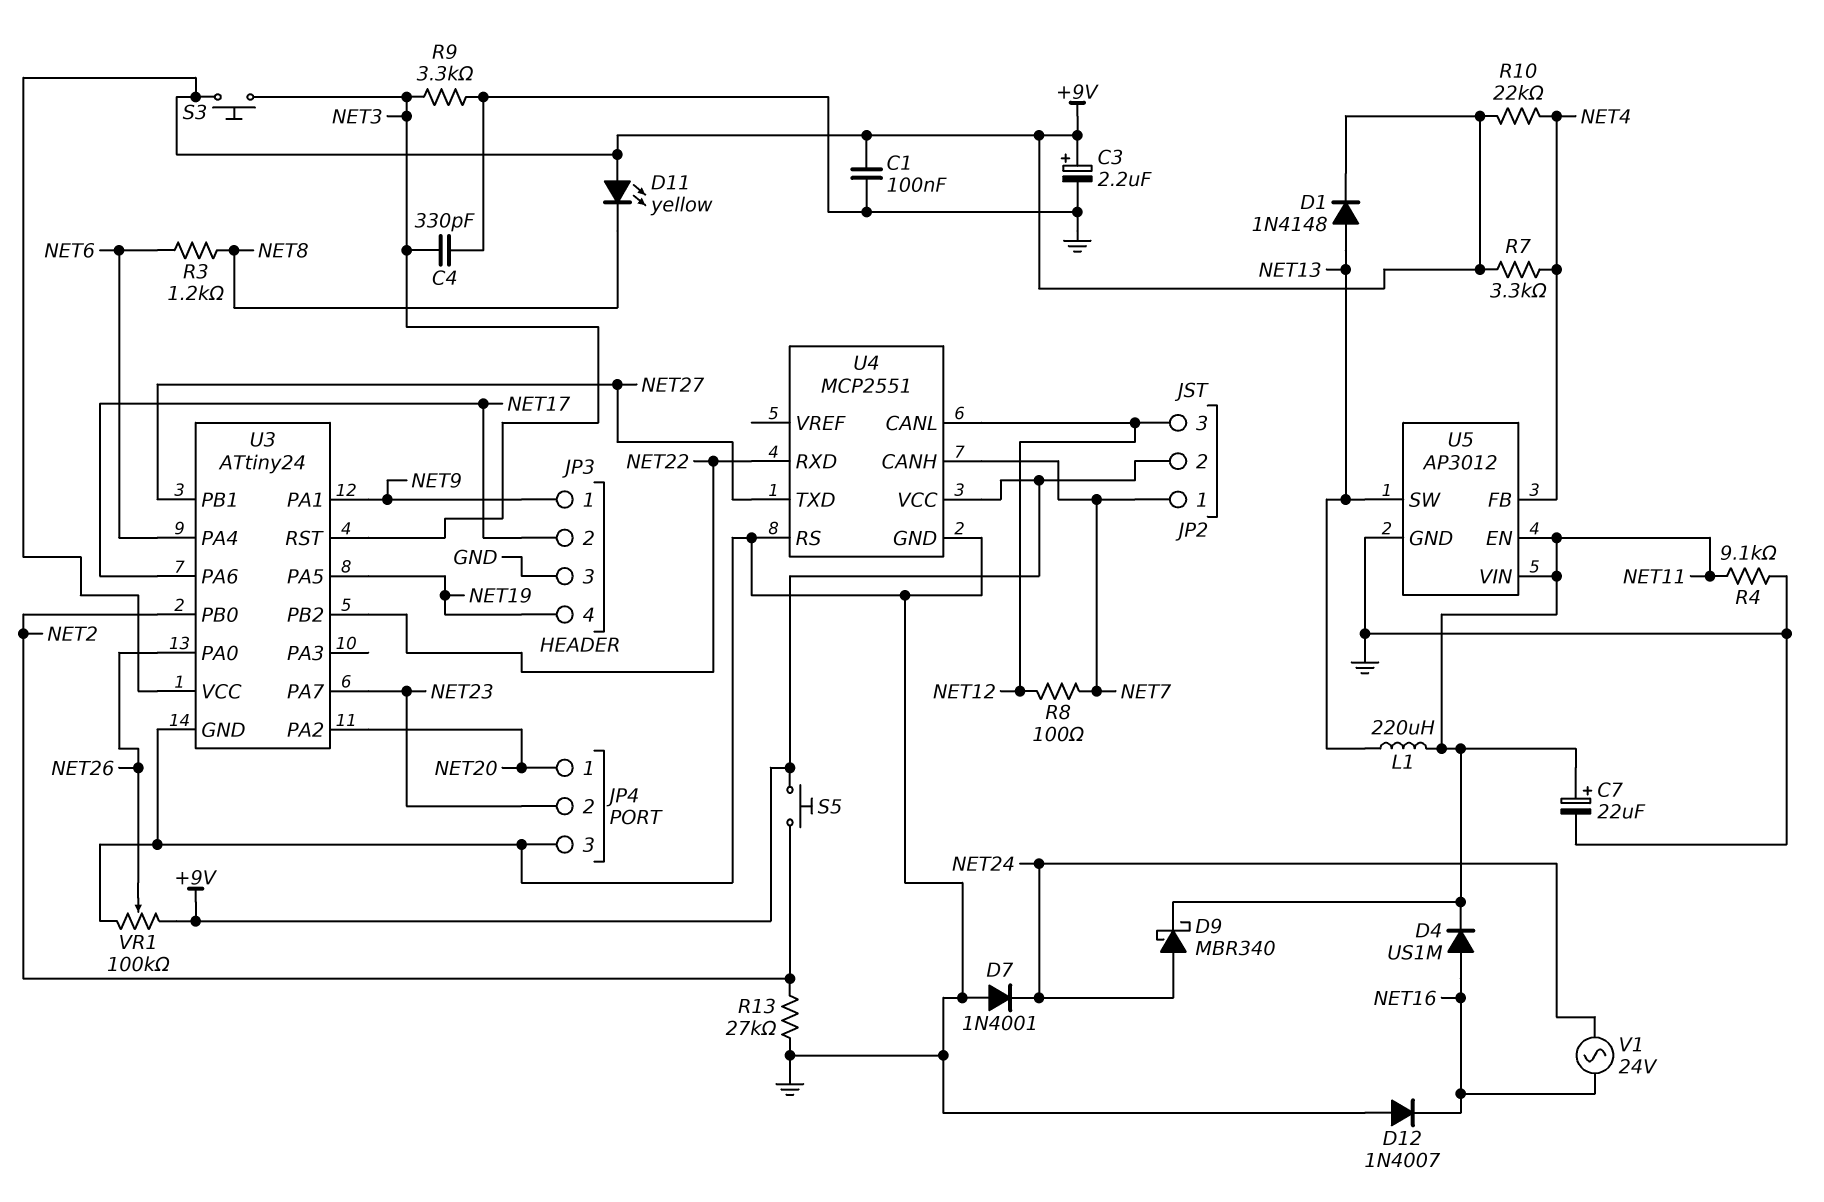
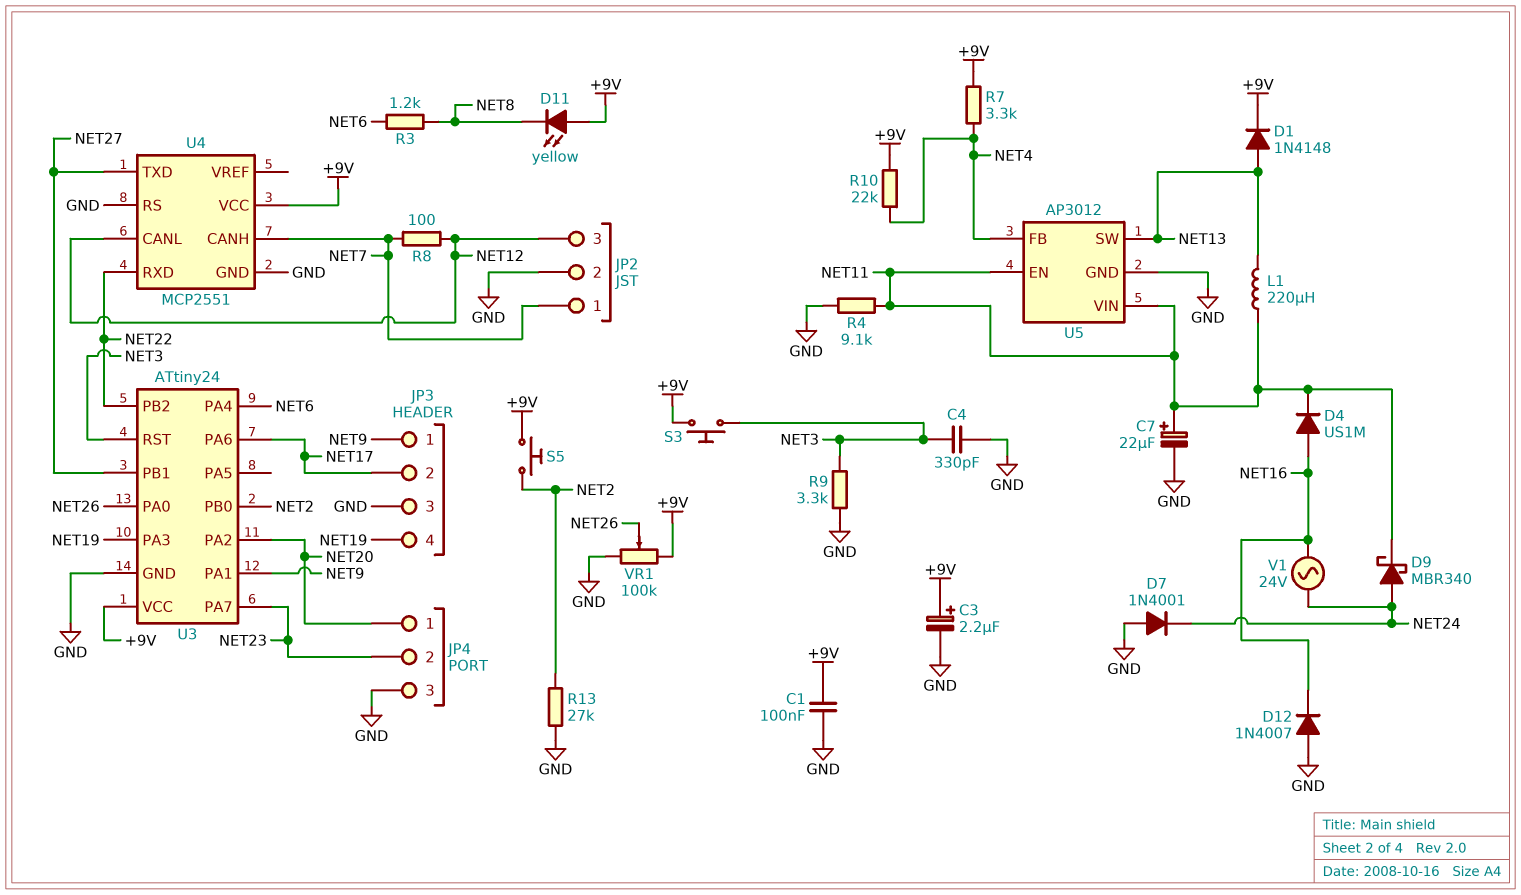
JP2 pin 2: +9V -> GND
U3 pin PA3: none -> NET19
U3 pin PA5: NET19 -> none

